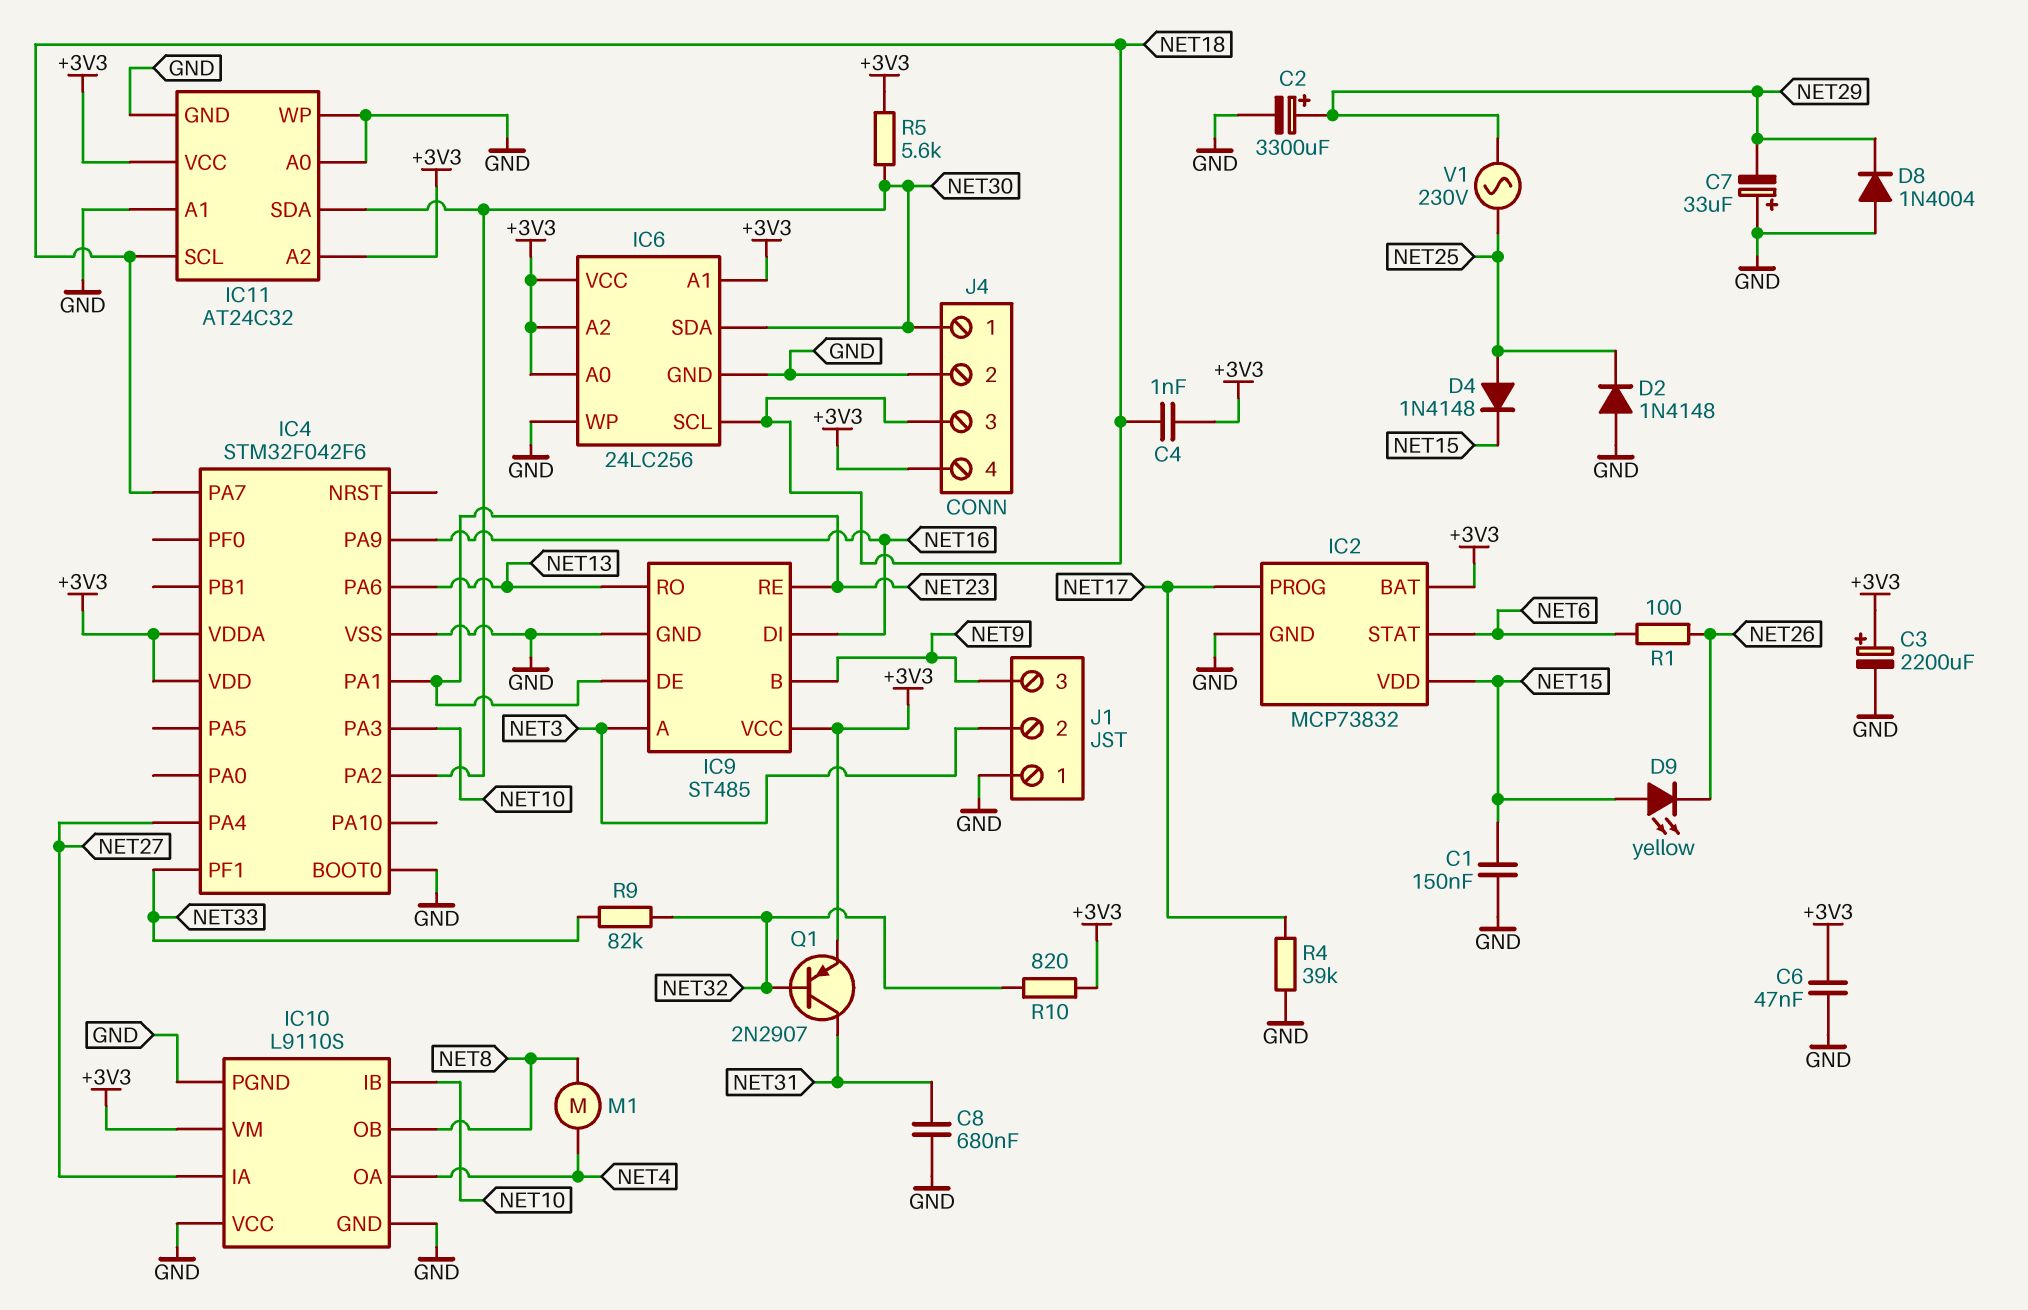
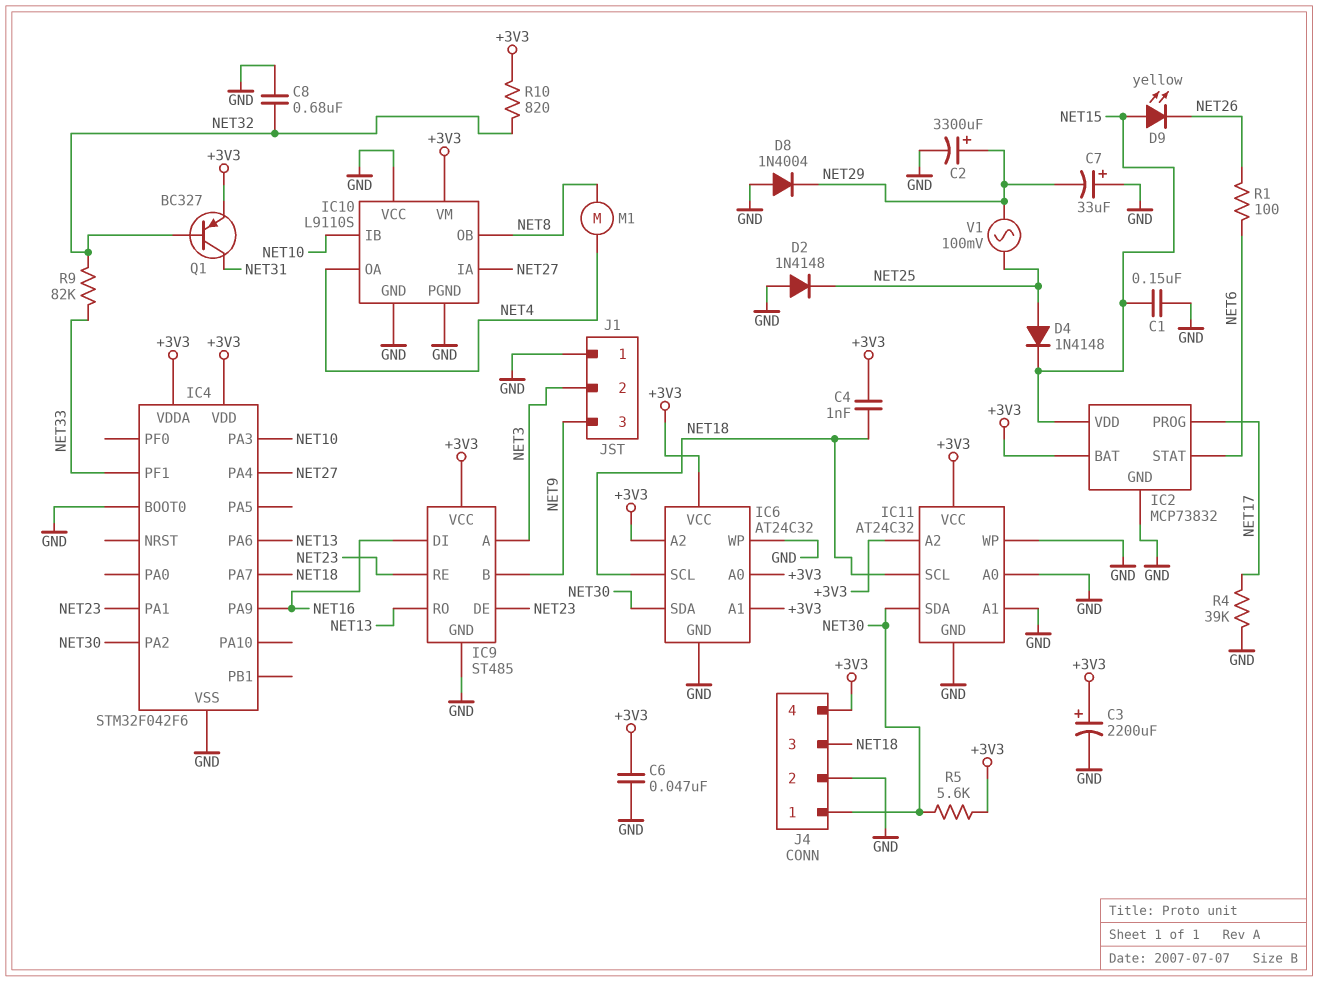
C8: 680nF (GND, NET31) -> 680nF (GND, NET32)
IC6: 24LC256 -> AT24C32
Q1: PNP 2N2907 (B NET32, C NET31, E +3V3) -> PNP BC327 (B NET32, C NET31, E +3V3)
V1: AC 230V (NET25, NET29) -> AC 100mV (NET25, NET29)

